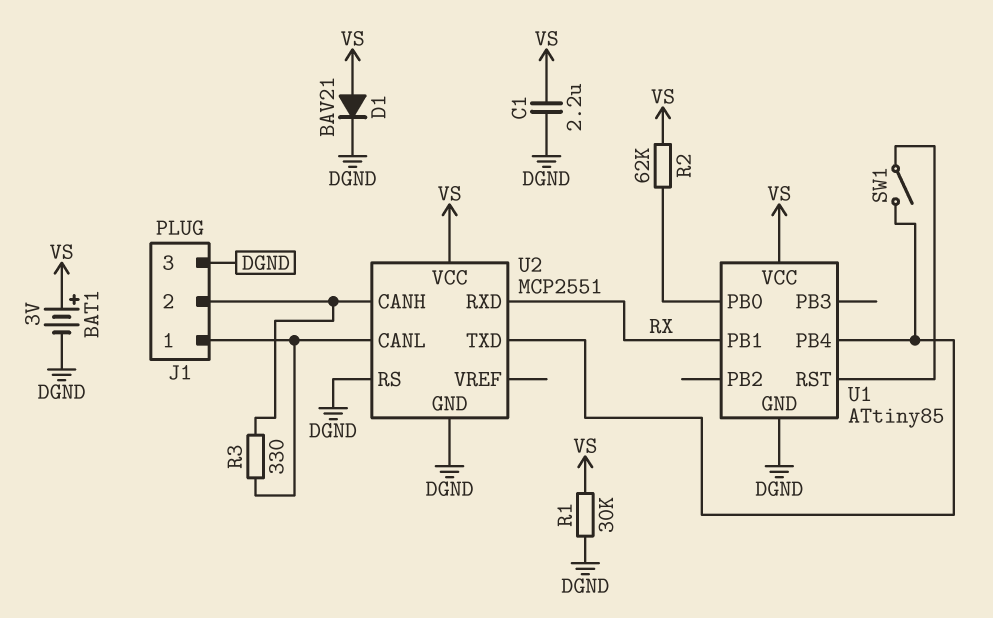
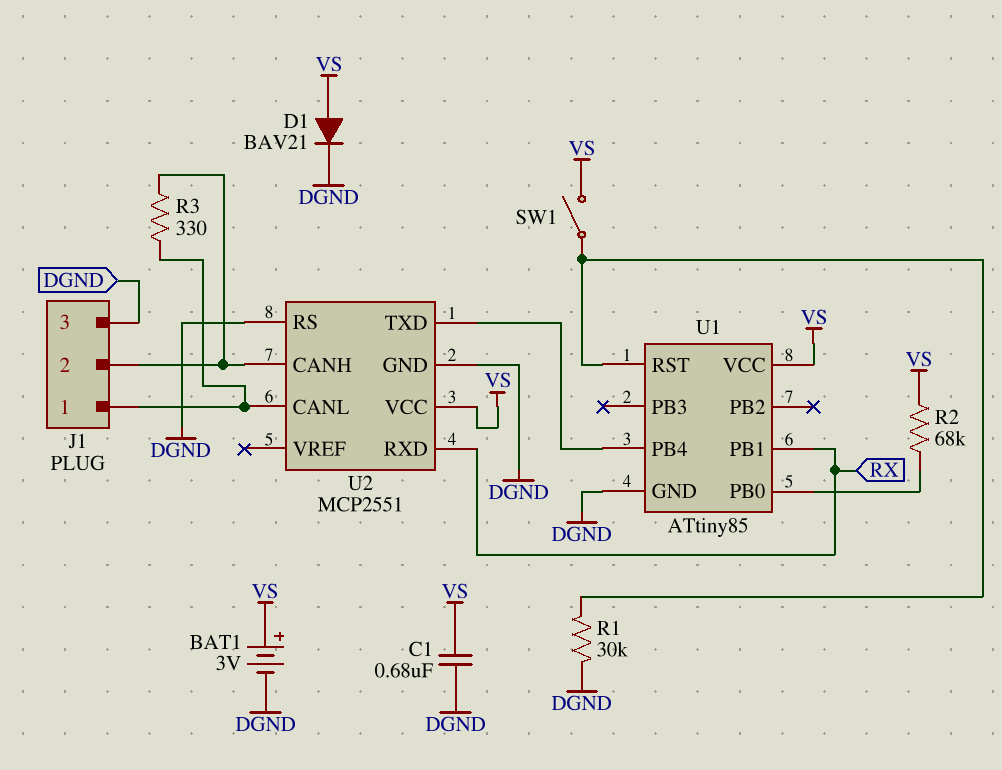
C1: 2.2uF (DGND, VS) -> 680nF (DGND, VS)
R1: 30k (DGND, VS) -> 30k (DGND, U1/RST)
R2: 62k (U1/PB0, VS) -> 68k (U1/PB0, VS)
SW1: switch (U1/PB4, U1/RST) -> switch (U1/RST, VS)

